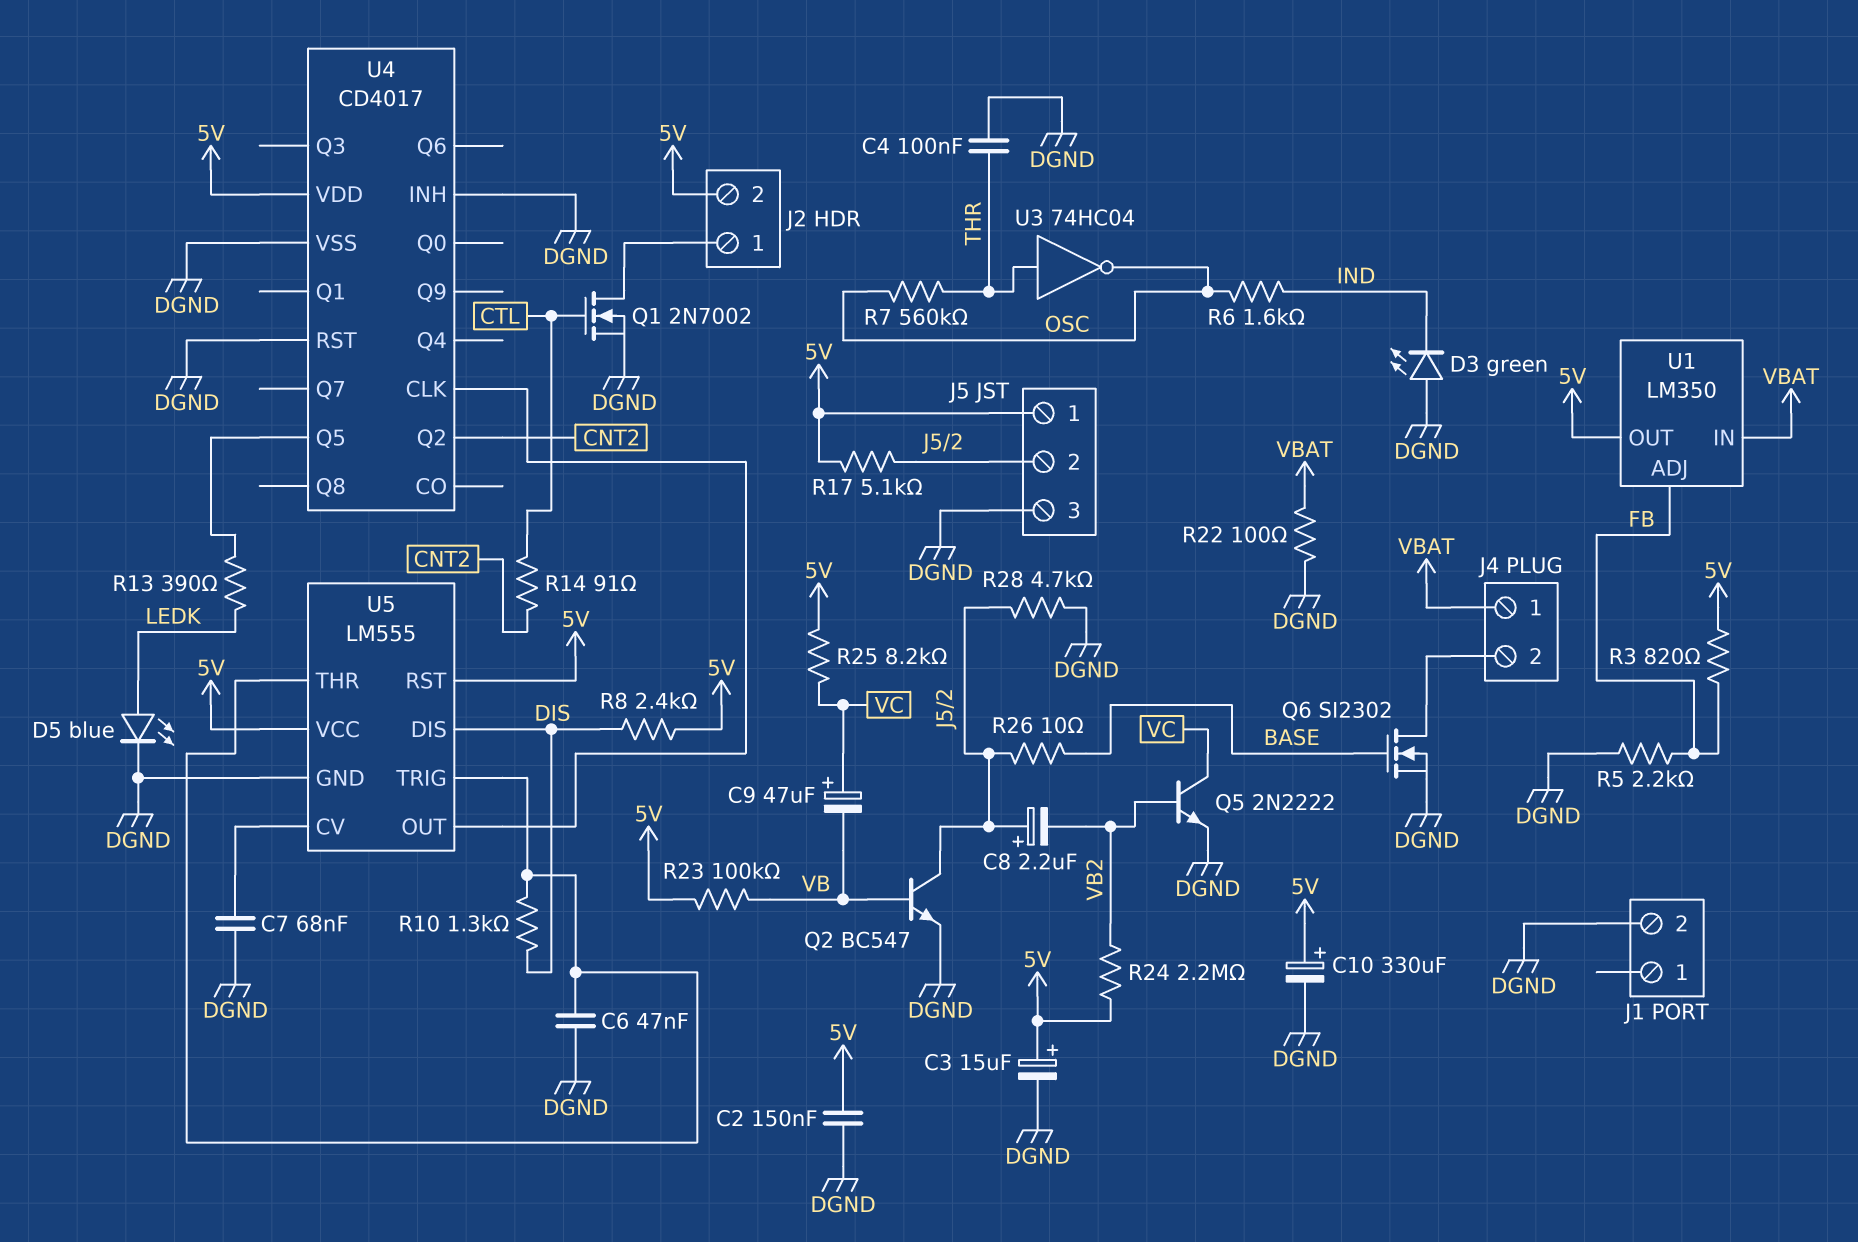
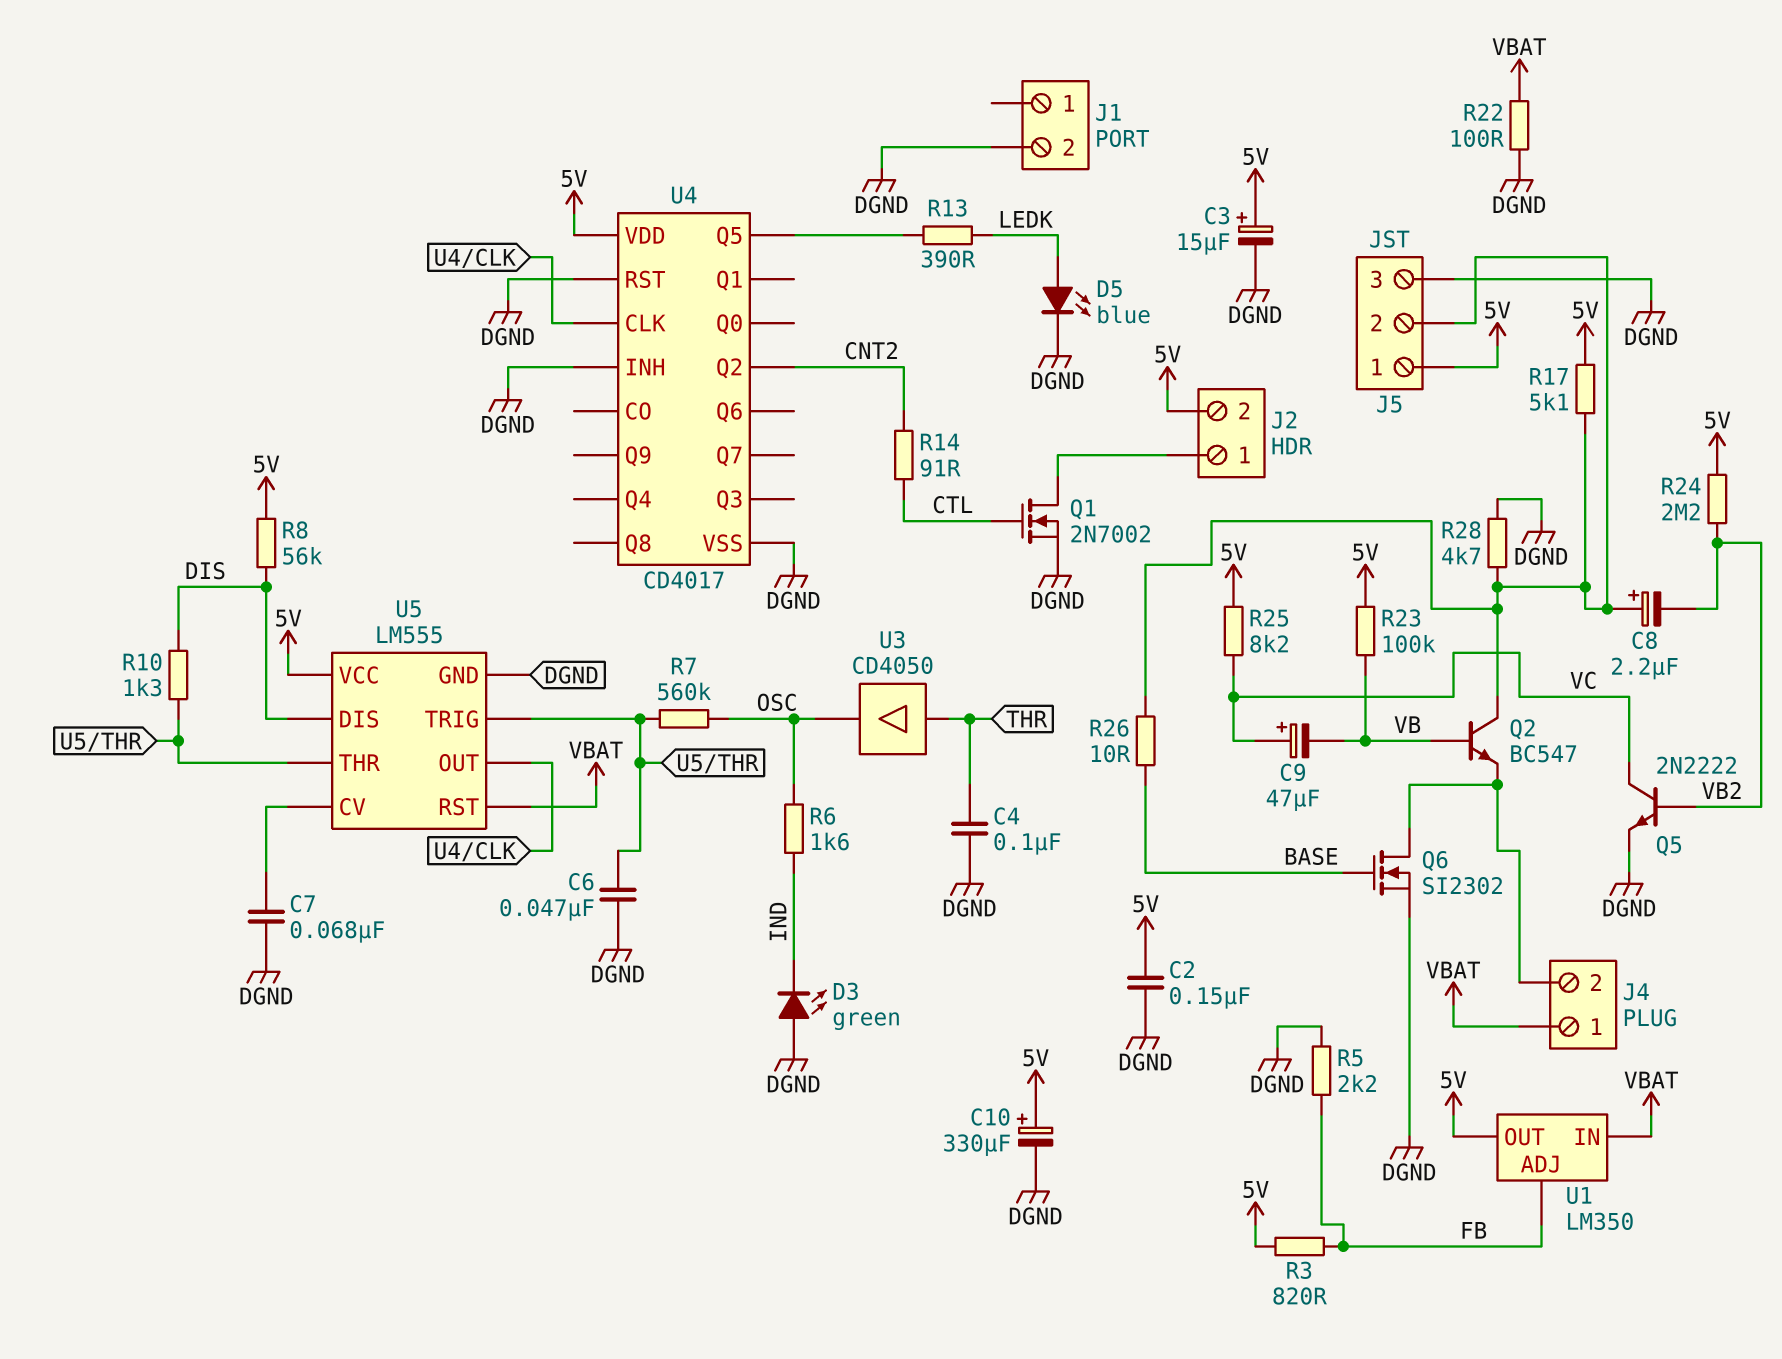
Q2: NPN BC547 (B VB, C J5/2, E DGND) -> NPN BC547 (B VB, C J5/2, E J4/2)
R7: 560k (OSC, THR) -> 560k (OSC, U5/THR)
R8: 2.4k (5V, DIS) -> 56k (5V, DIS)
U3: NOT 74HC04 (in THR, out OSC) -> buffer CD4050 (in THR, out OSC)
U5 pin RST: 5V -> VBAT

